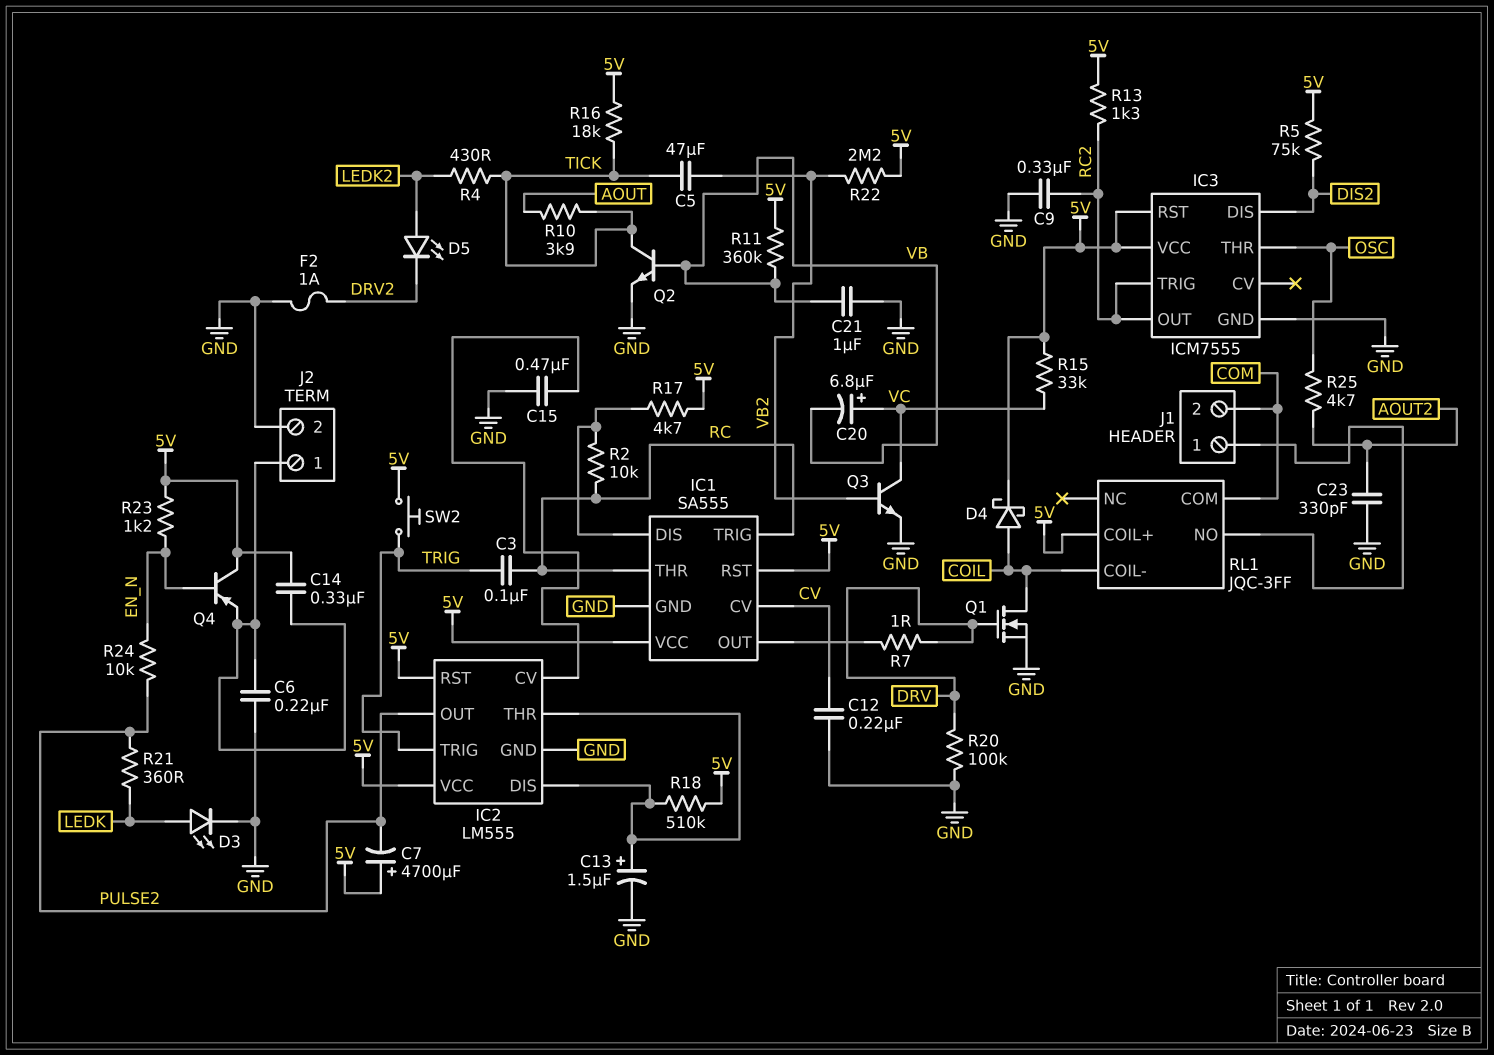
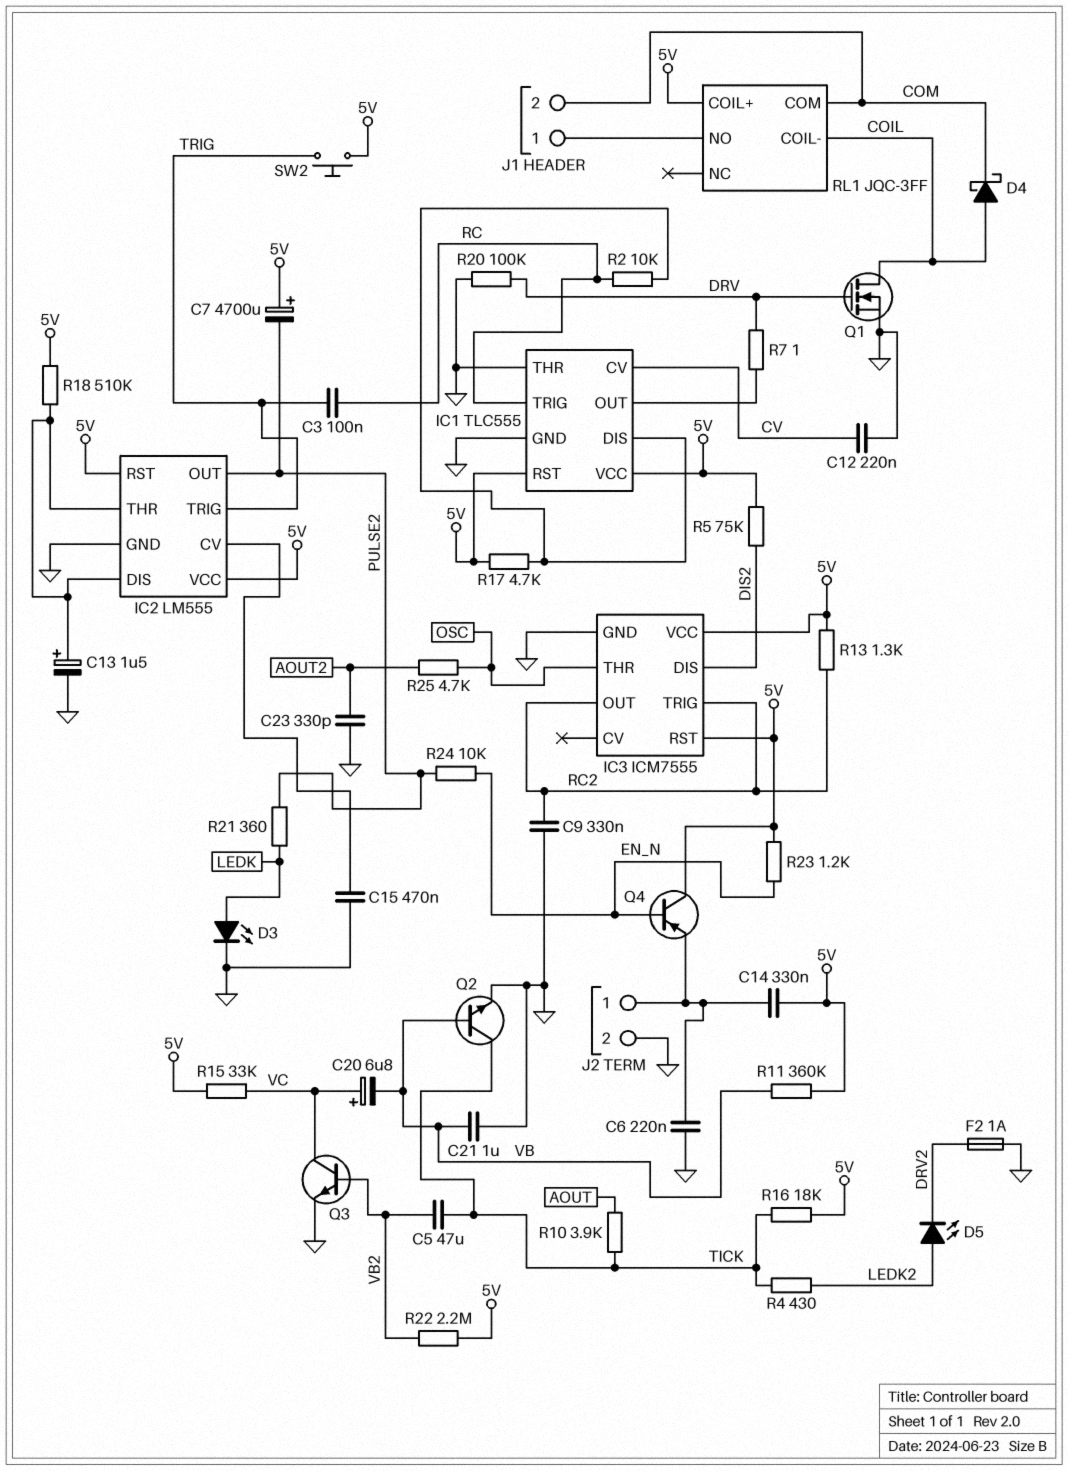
D4: schottky (A COIL, K 5V) -> schottky (A COIL, K COM)
IC1: SA555 -> TLC555
IC1 pin THR: RC -> GND

